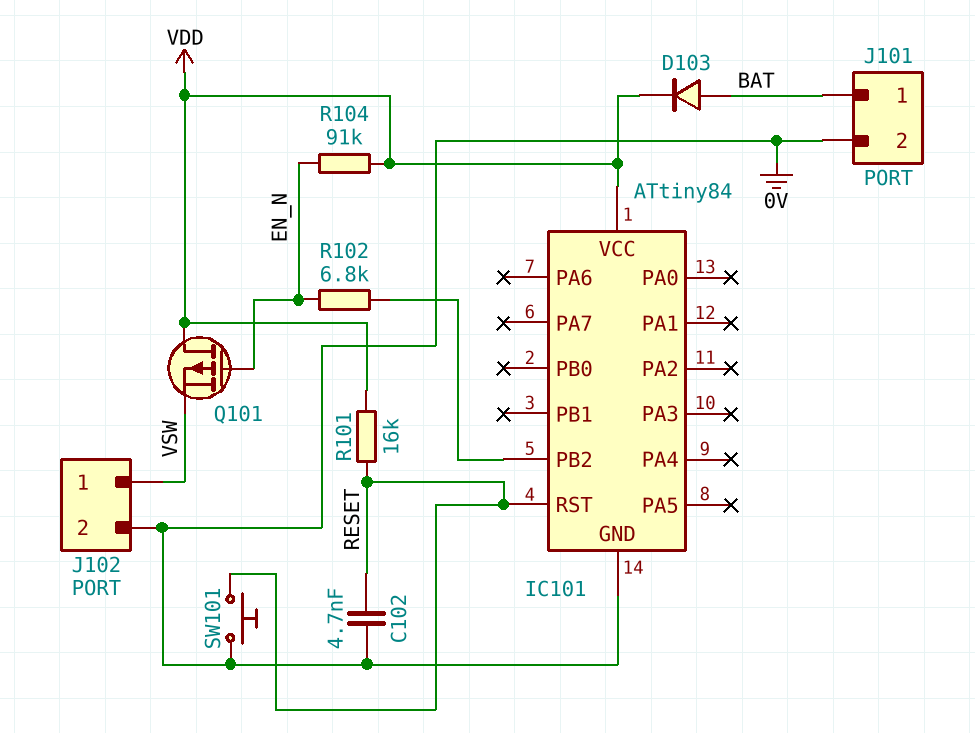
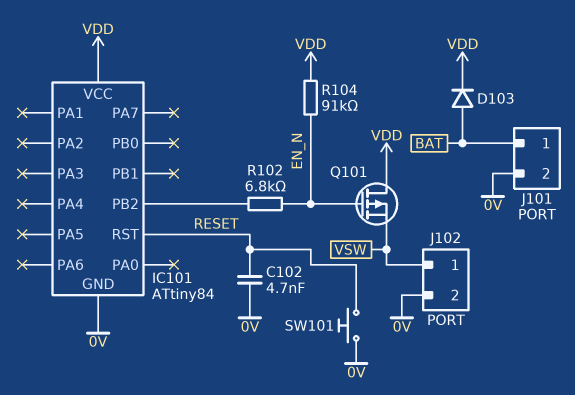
R101: 16k (RESET, VDD) -> none

